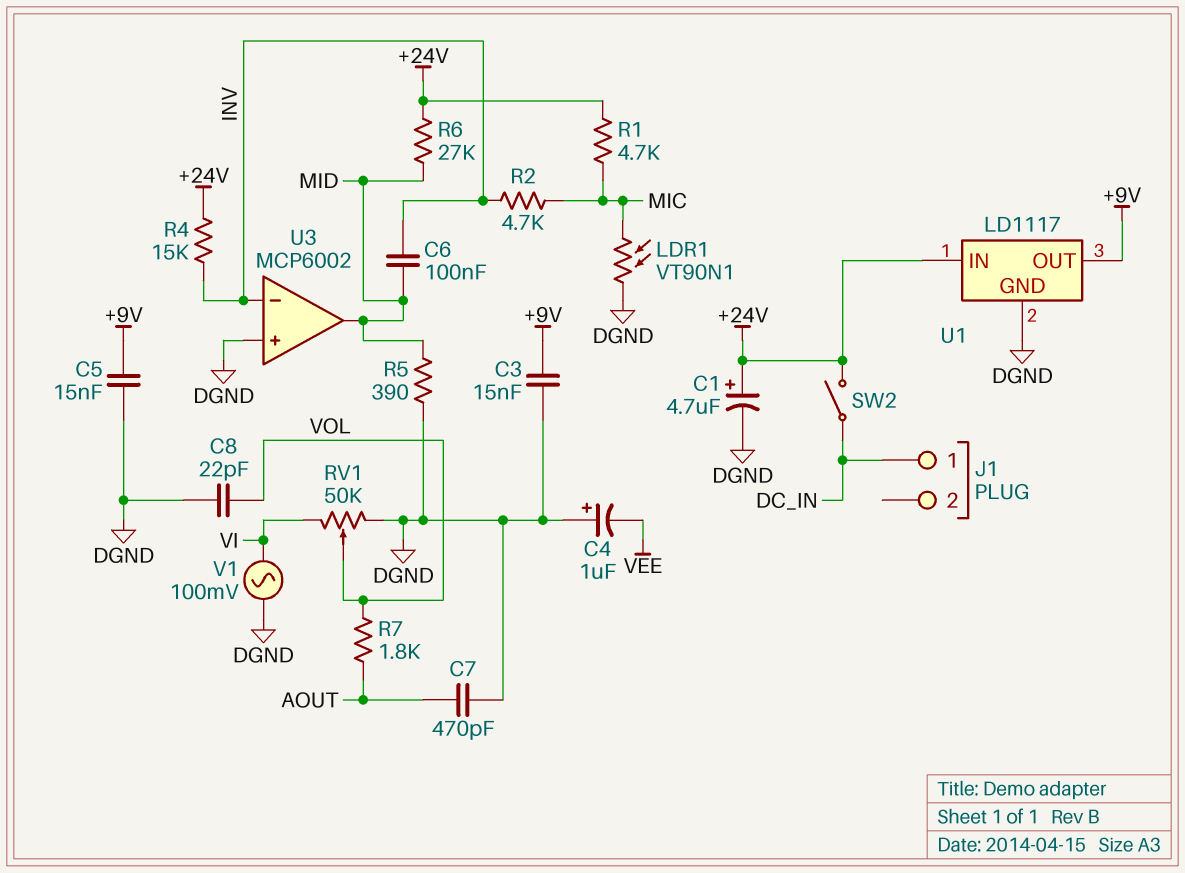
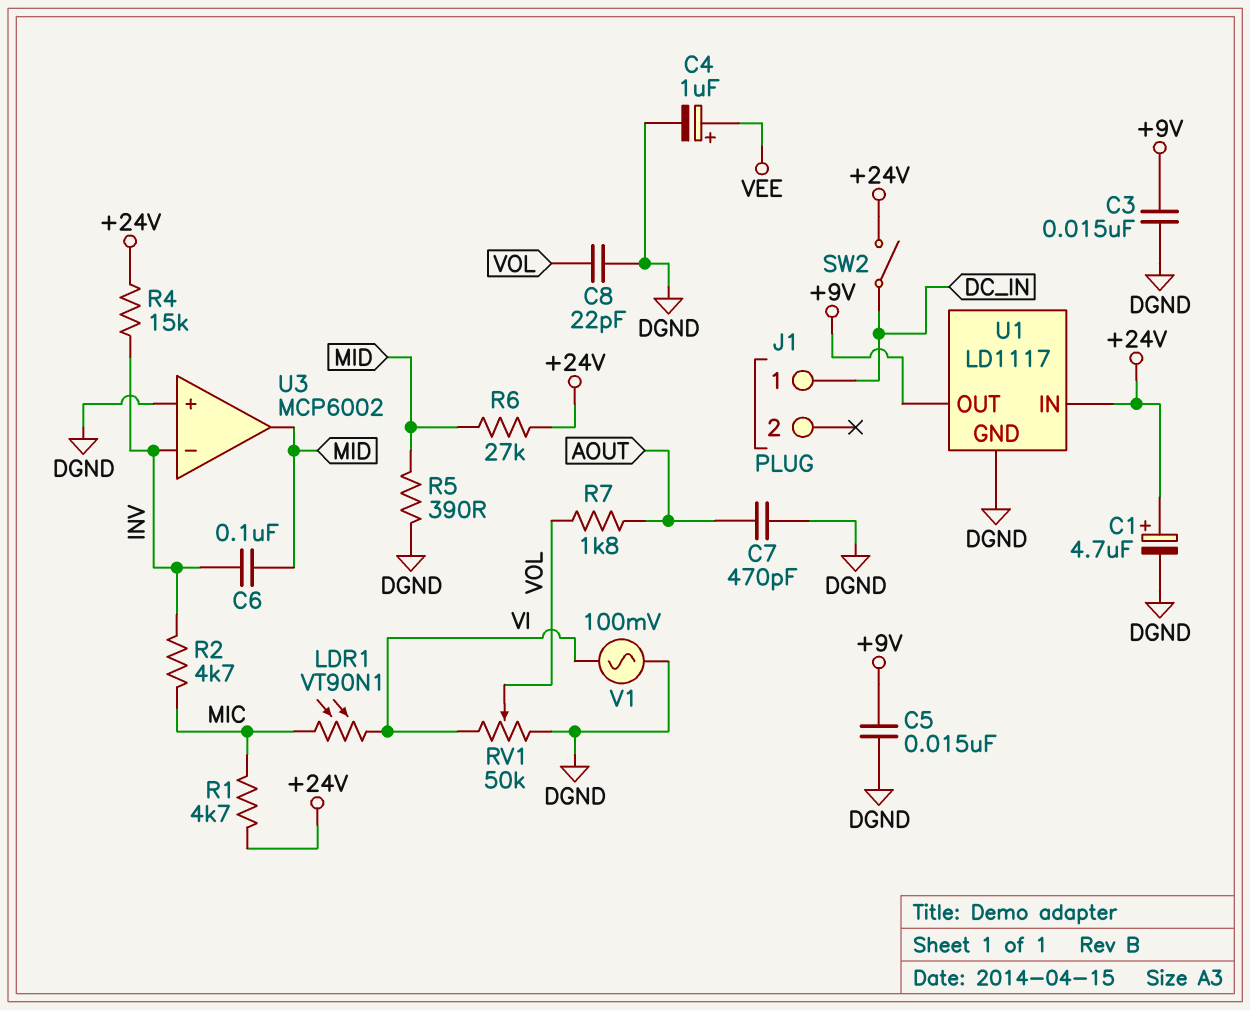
C4: 1uF (plus DGND, minus VEE) -> 1uF (plus VEE, minus DGND)
LDR1: VT90N1 (DGND, MIC) -> VT90N1 (MIC, VI)

